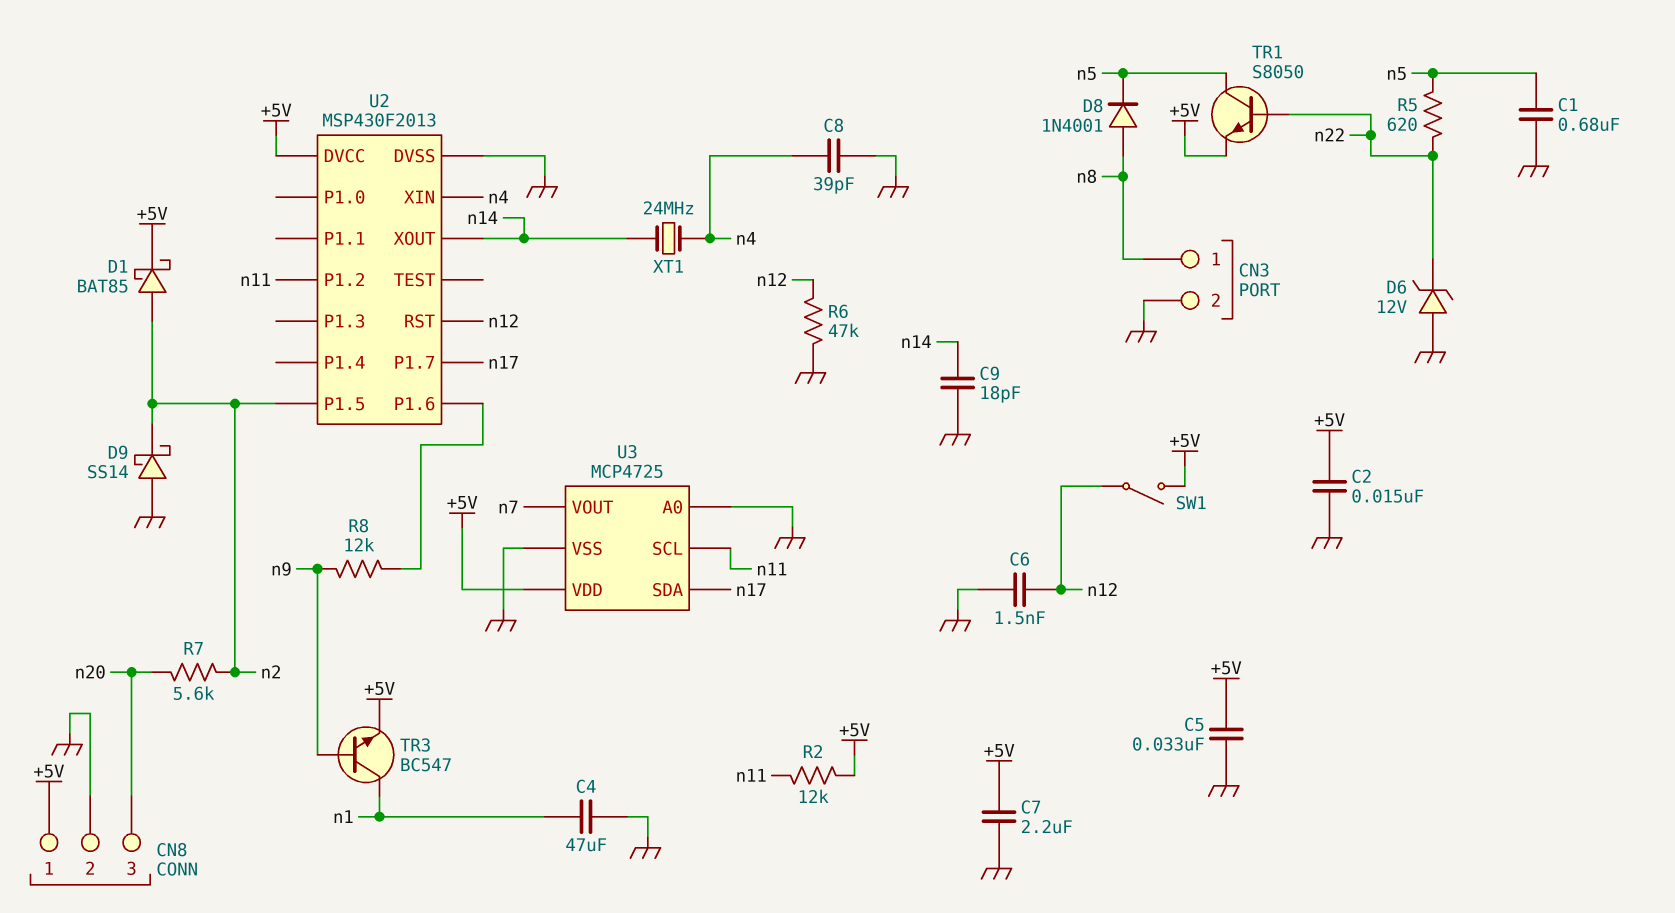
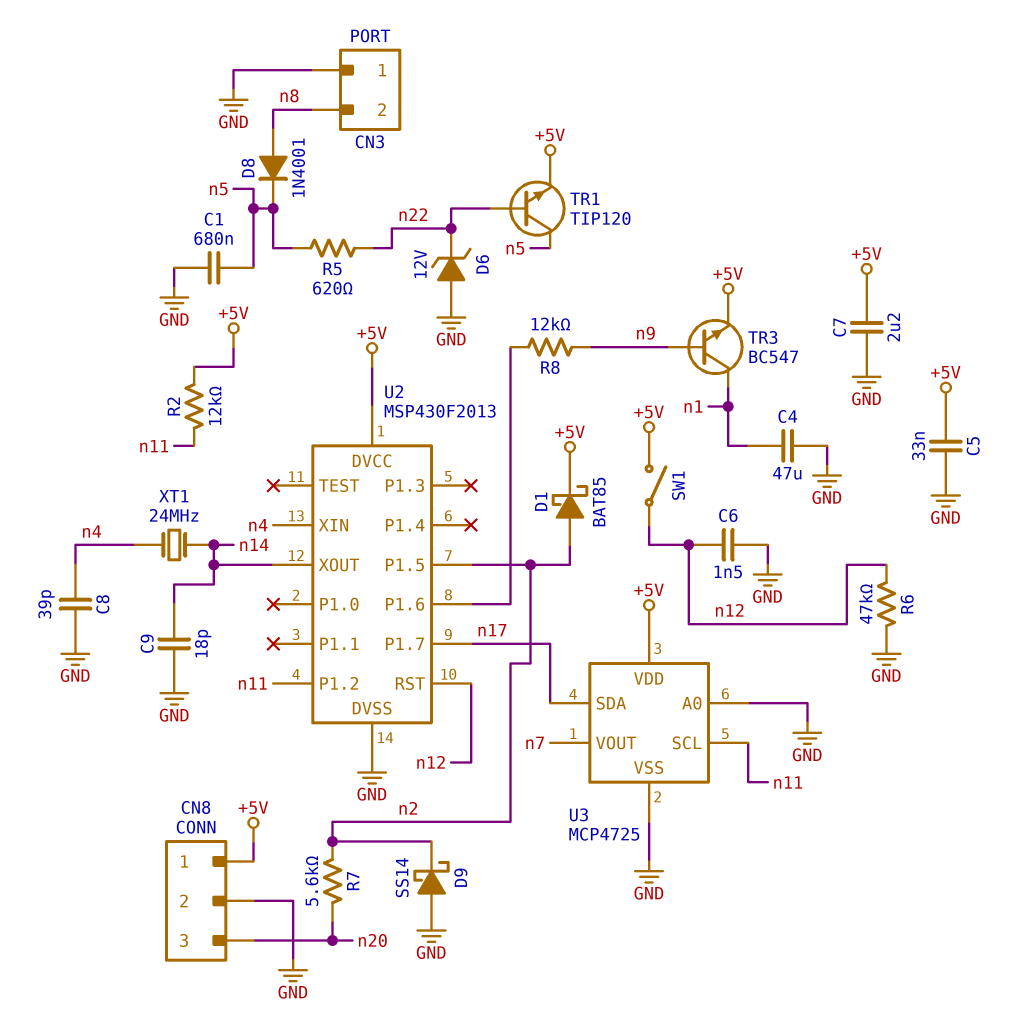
C2: 15nF (+5V, GND) -> none
CN3 pin 1: n8 -> GND
CN3 pin 2: GND -> n8
TR1: NPN S8050 (B n22, C n5, E +5V) -> NPN TIP120 (B n22, C n5, E +5V)

